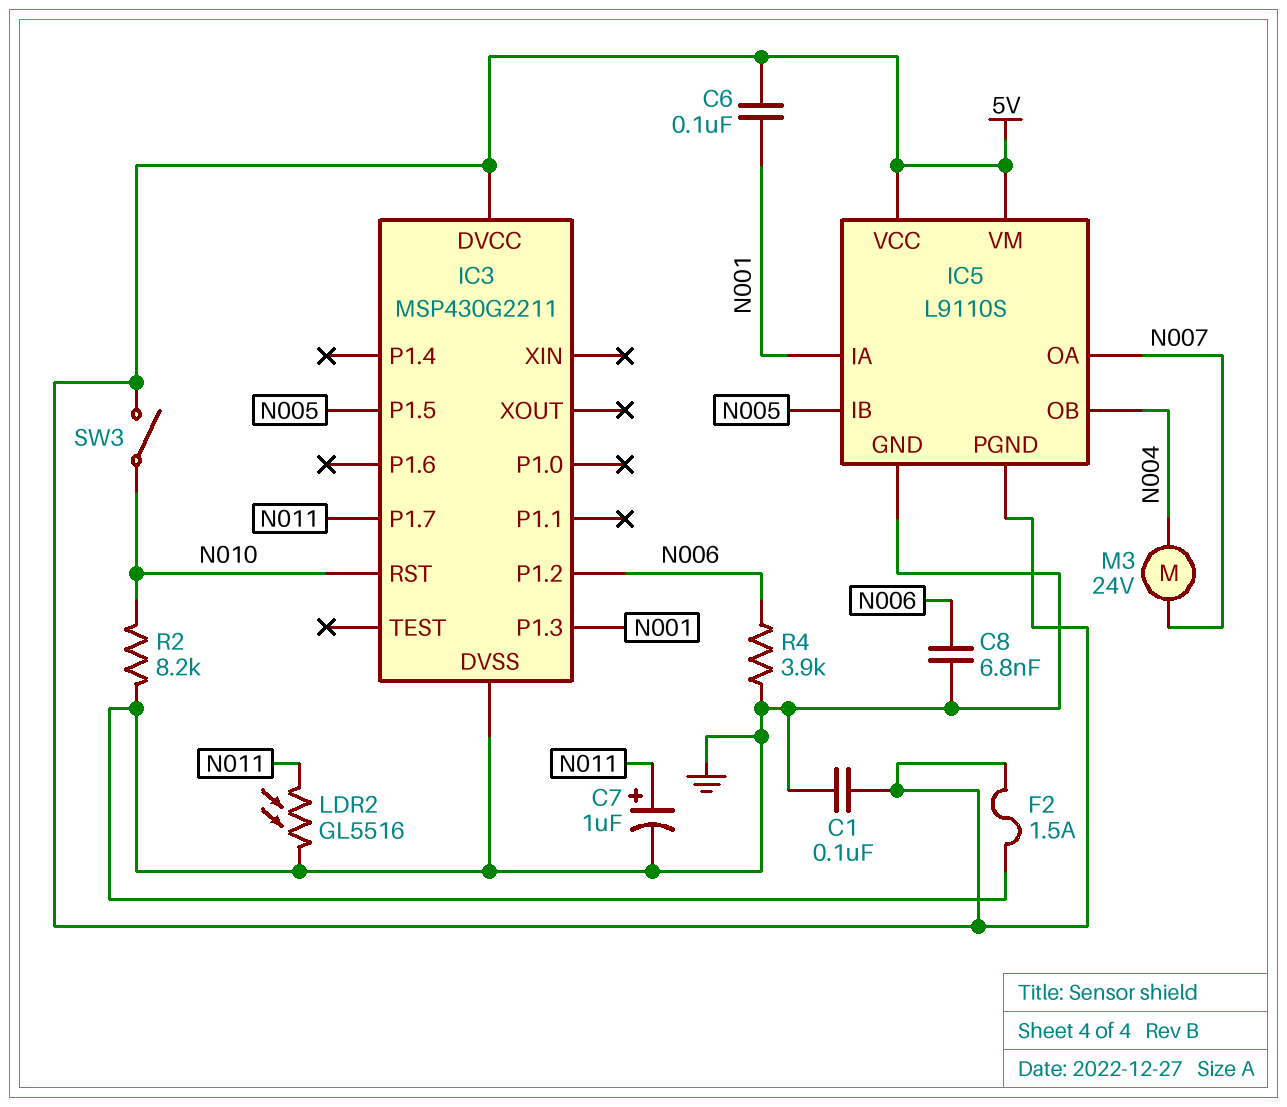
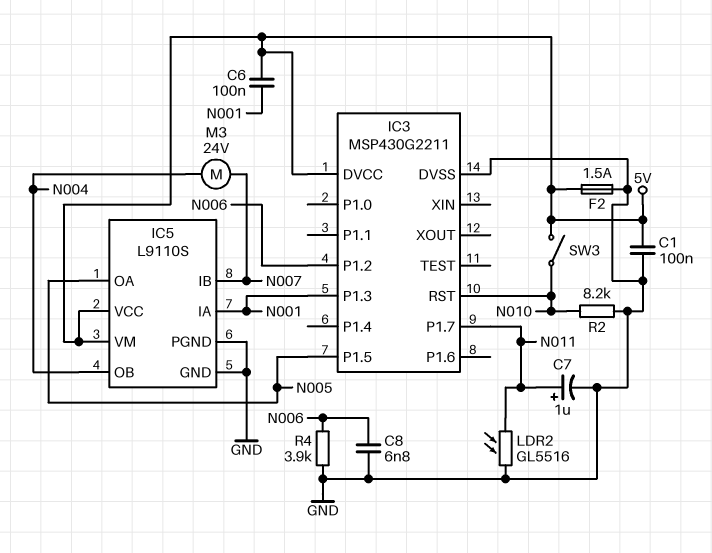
IC5 pin IB: N005 -> N007
IC5 pin OA: N007 -> N005
IC5 pin PGND: 5V -> GND

